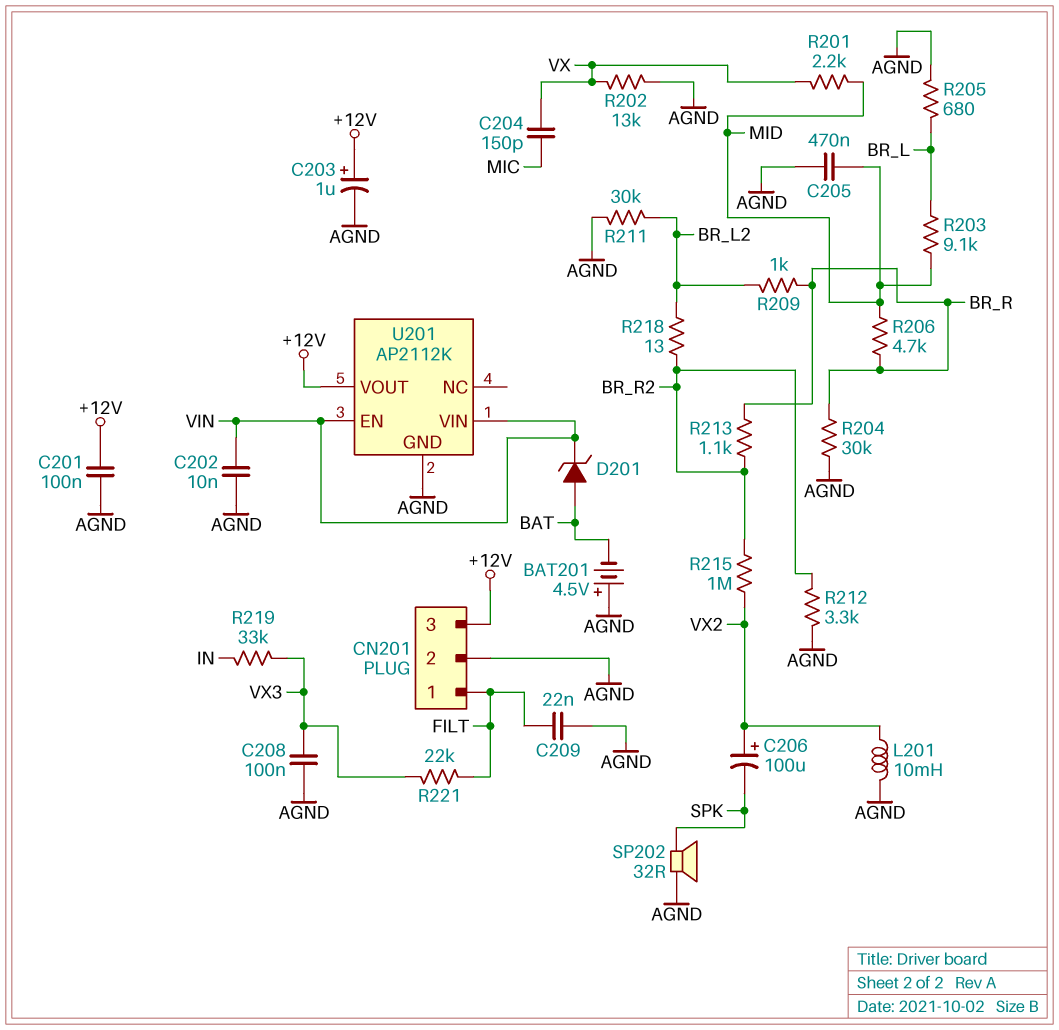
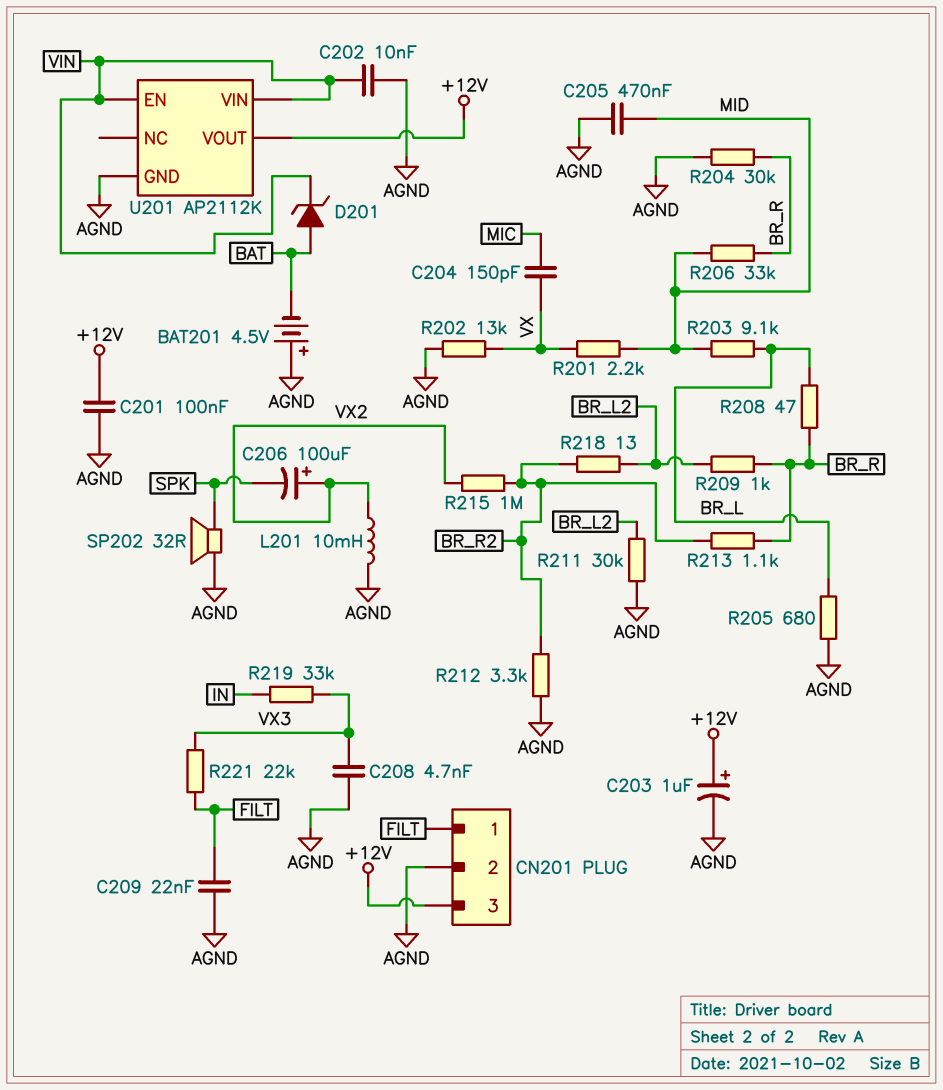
C208: 100nF (AGND, VX3) -> 4.7nF (AGND, VX3)
R206: 4.7k (BR_R, MID) -> 33k (BR_R, MID)
R208: none -> 47 (BR_L, BR_R)

